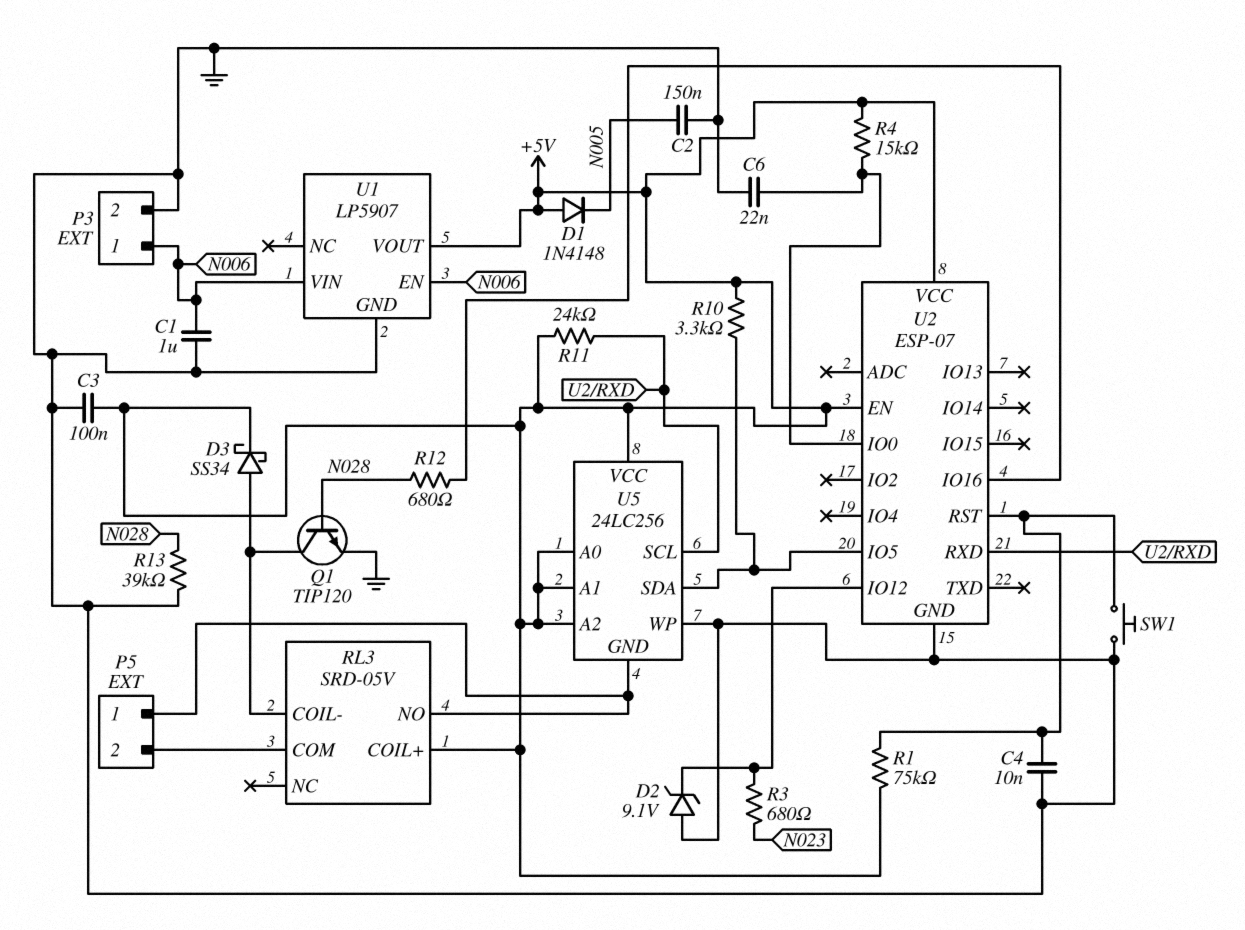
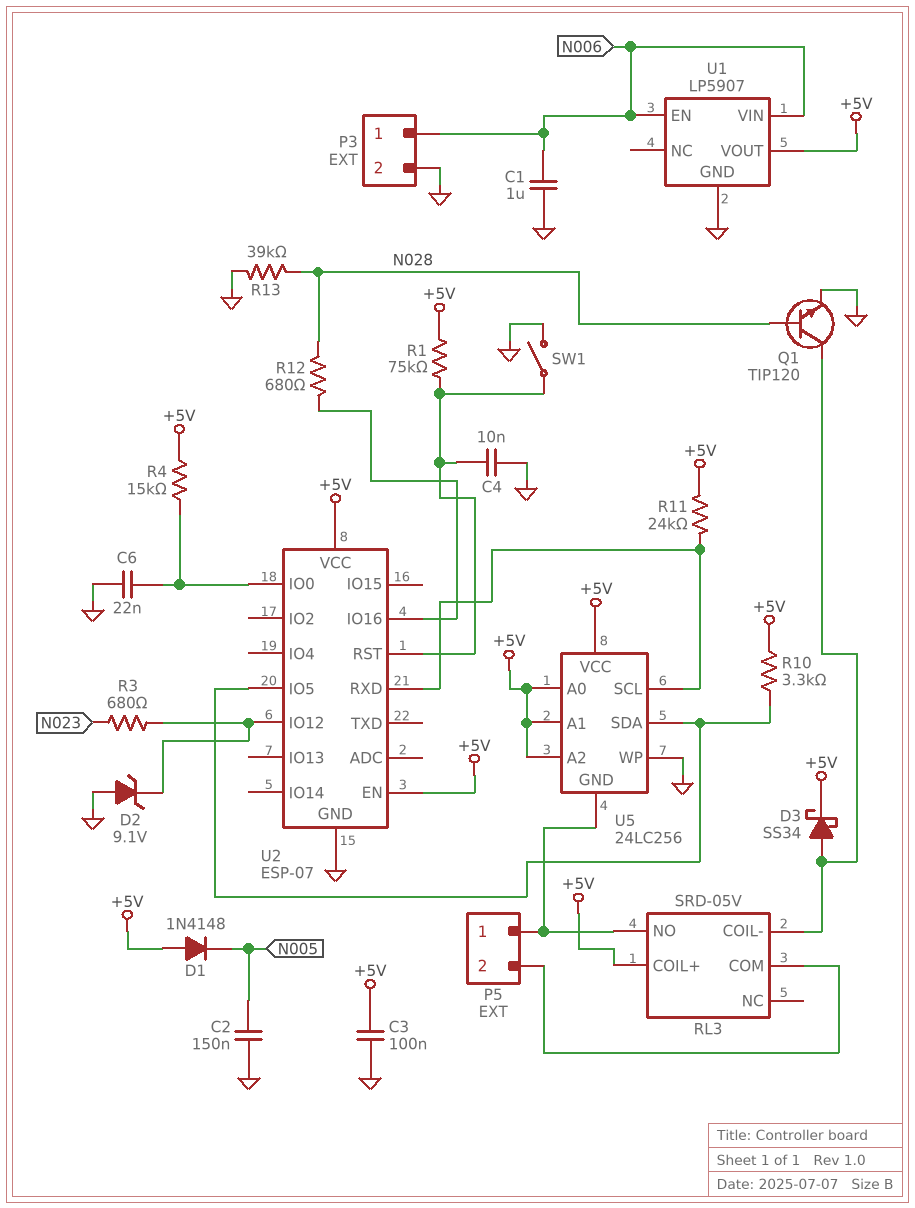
SW1: button (GND, U2/RST) -> switch (GND, U2/RST)

